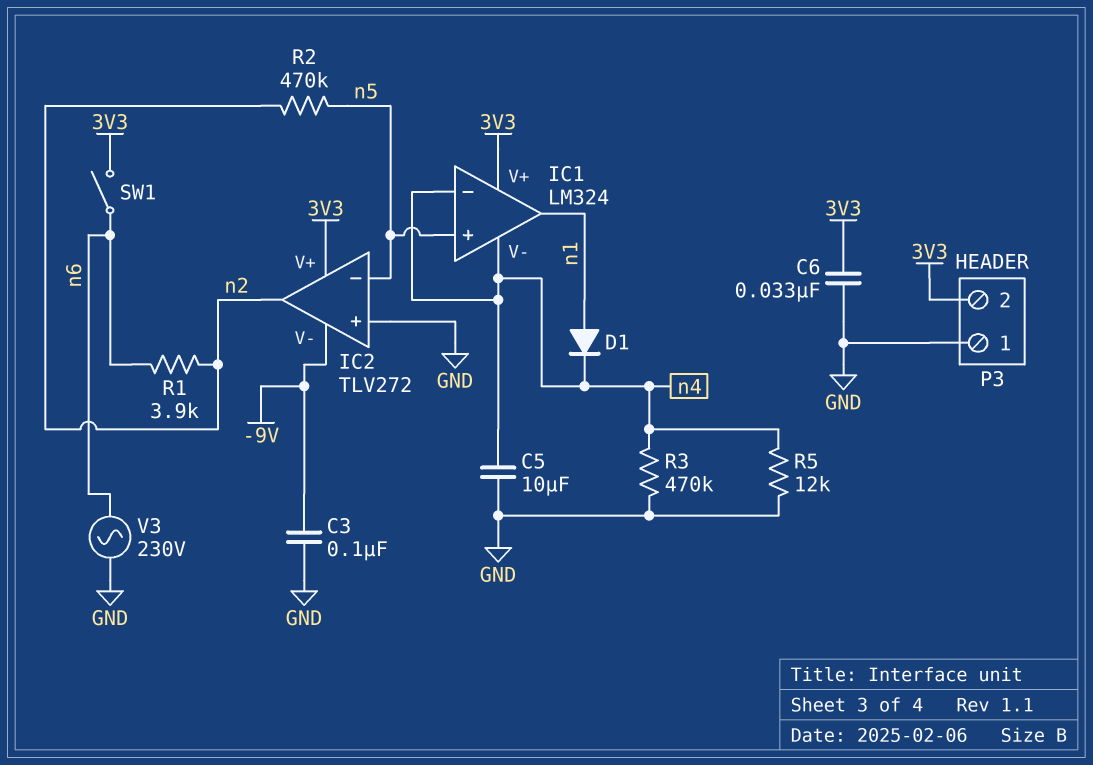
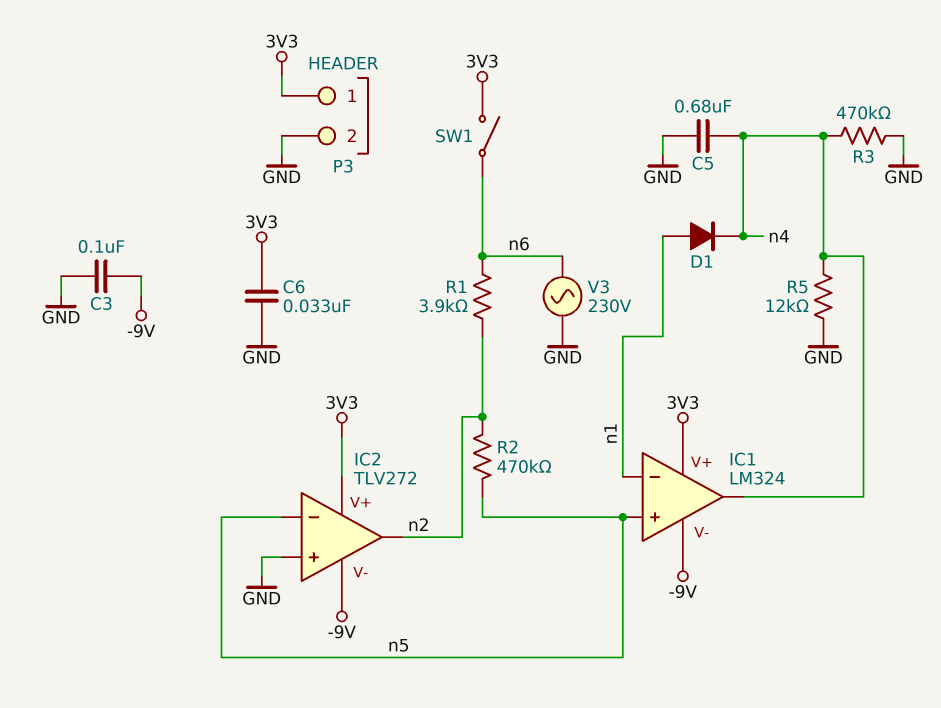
C5: 10uF (GND, n4) -> 680nF (GND, n4)
IC1 pin V-: n4 -> -9V
IC1 pin in-: n4 -> n1
IC1 pin out: n1 -> n4
P3 pin 1: GND -> 3V3
P3 pin 2: 3V3 -> GND

